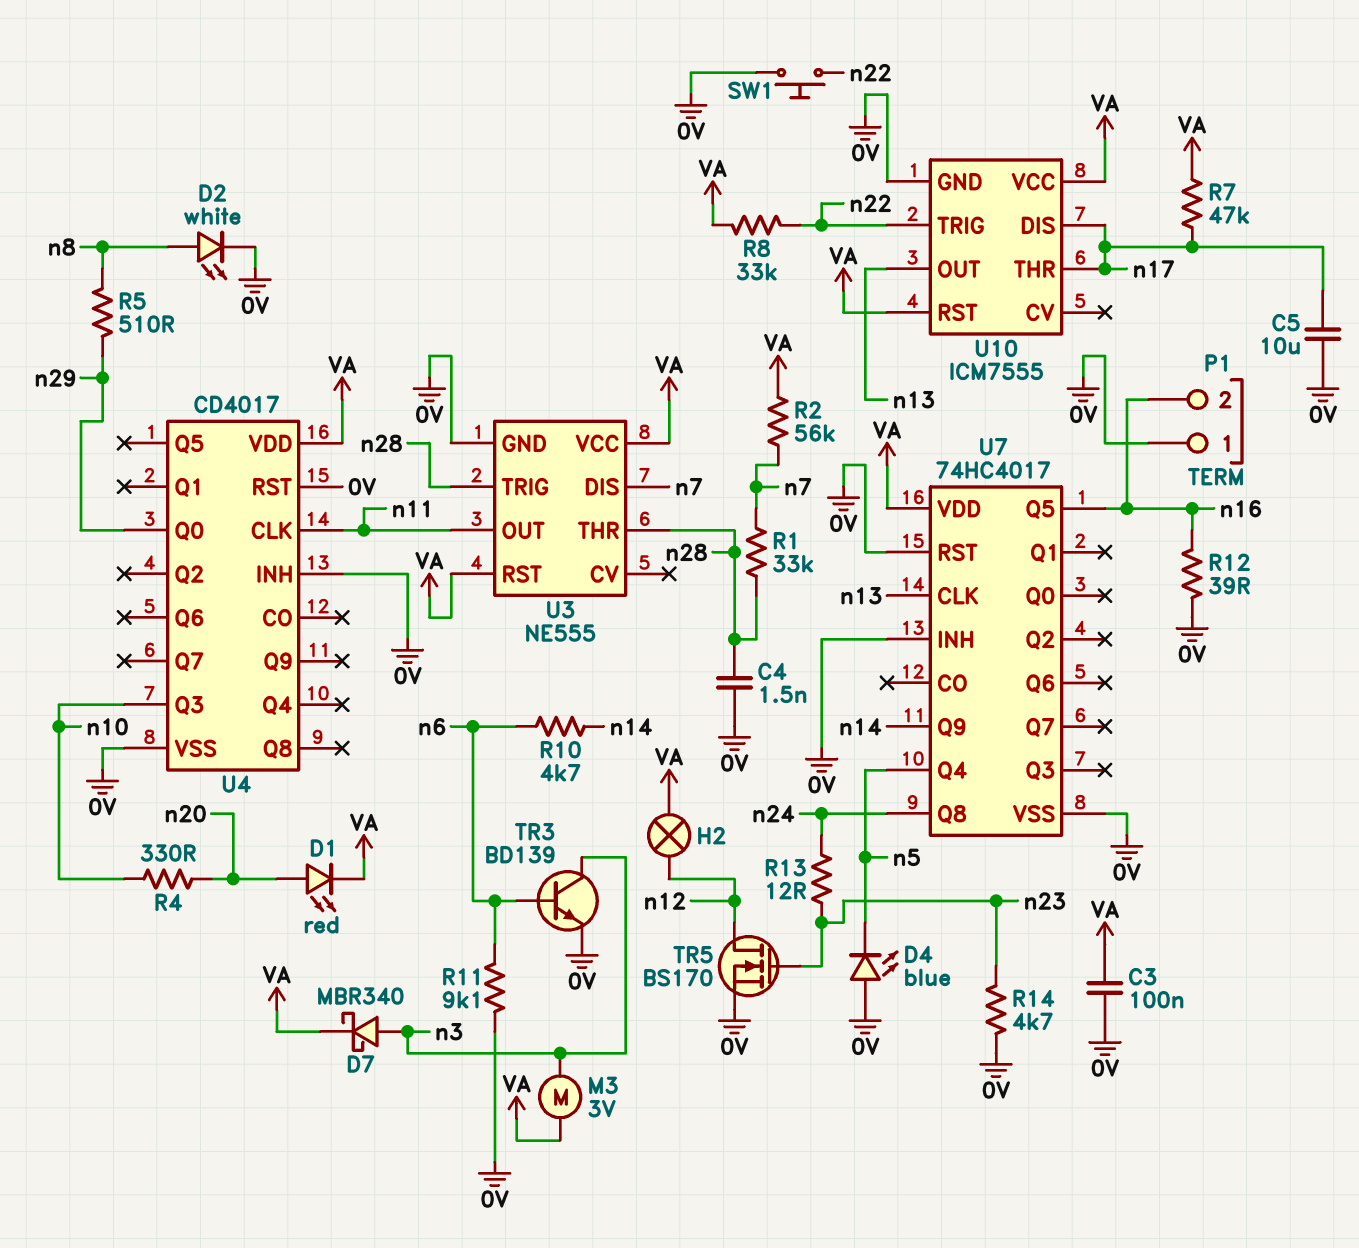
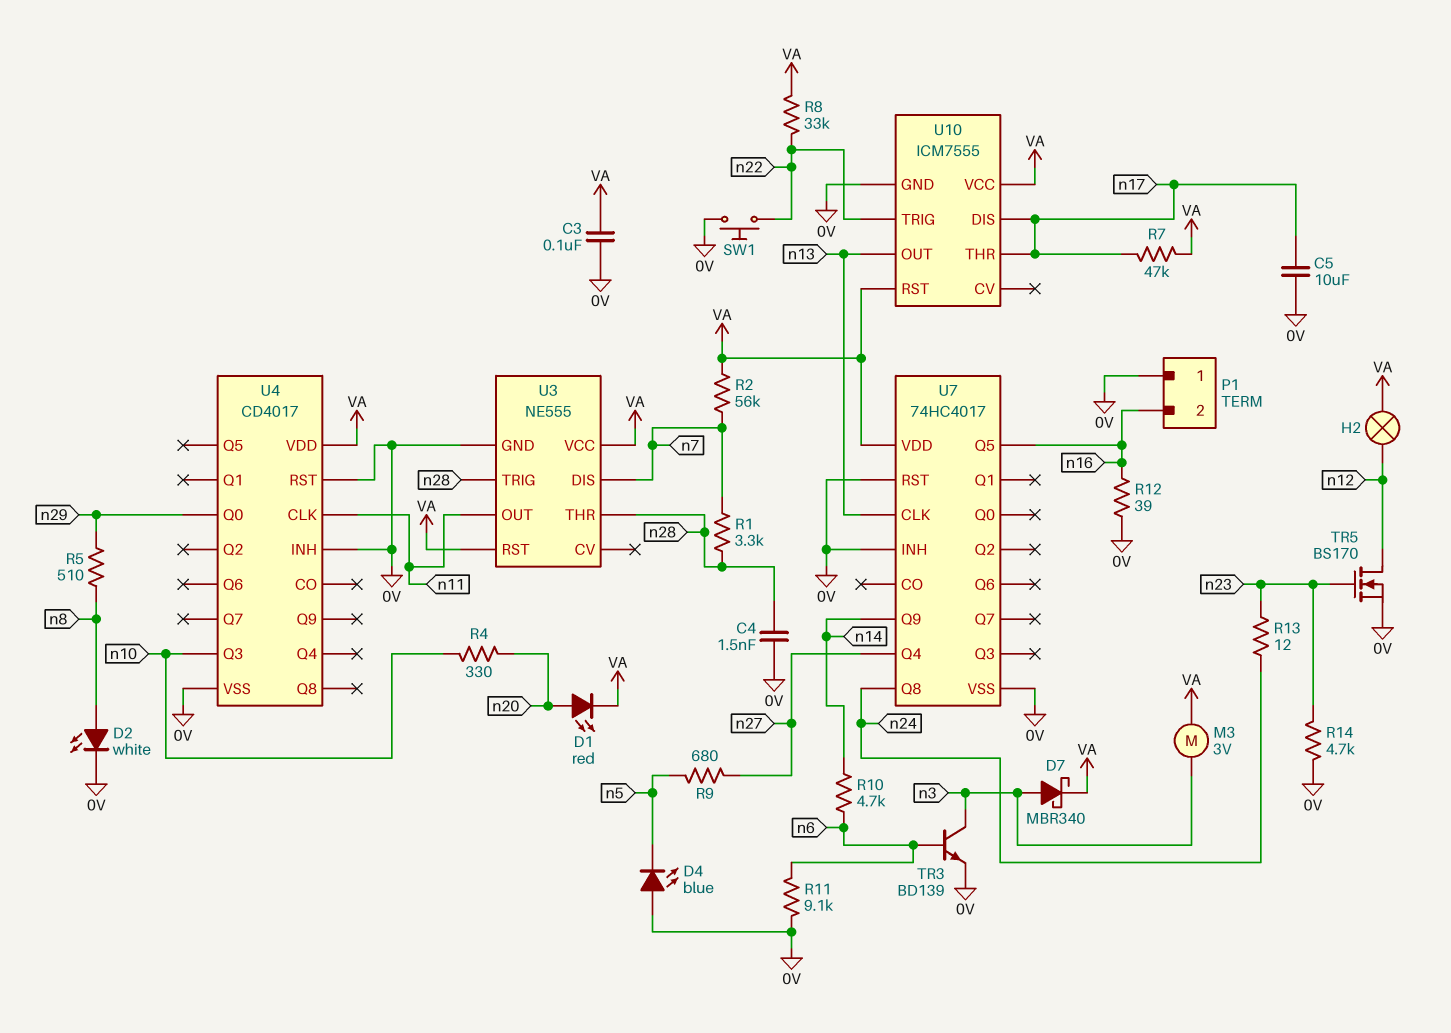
R1: 33k (n7, n28) -> 3.3k (n7, n28)
R9: none -> 680 (n5, n27)
U7 pin Q4: n5 -> n27

